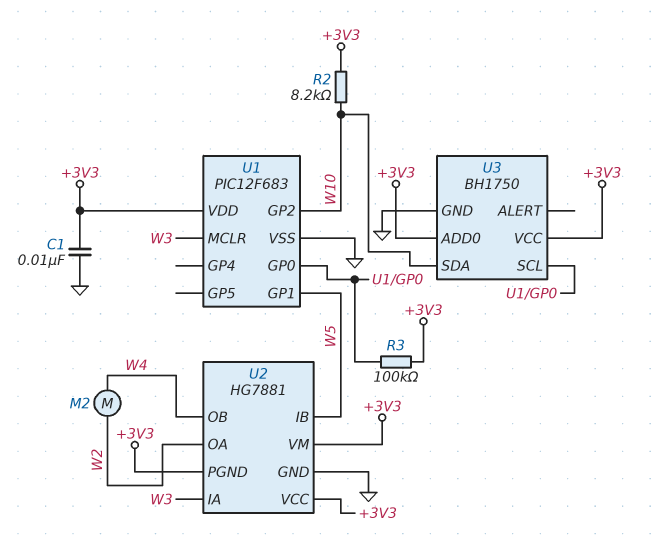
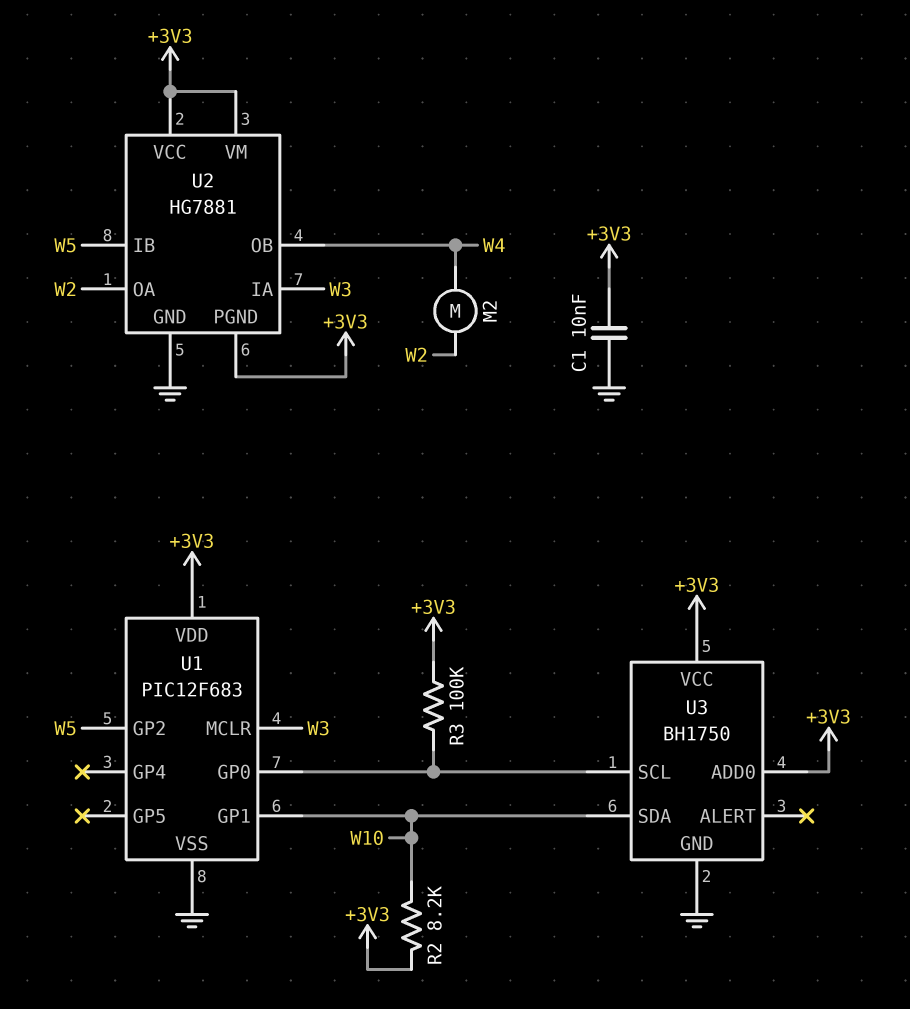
U1 pin GP1: W5 -> W10
U1 pin GP2: W10 -> W5

